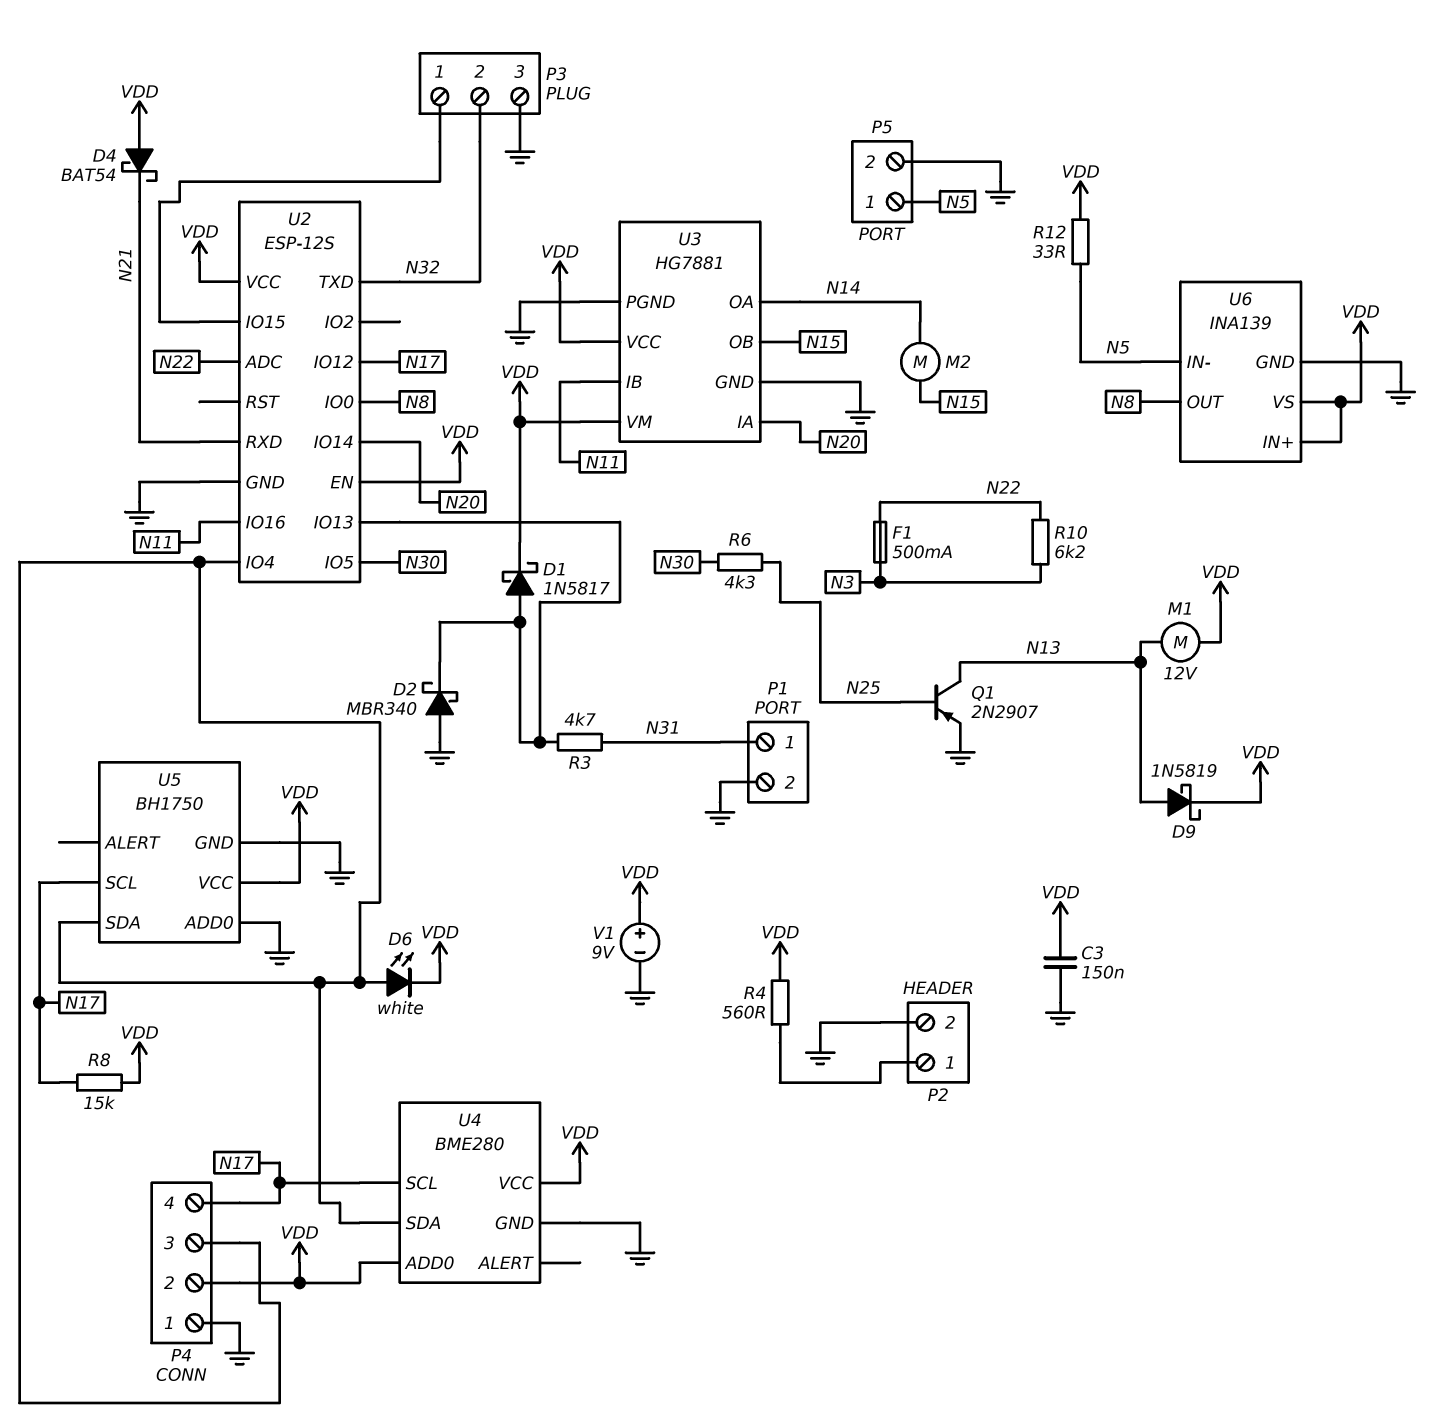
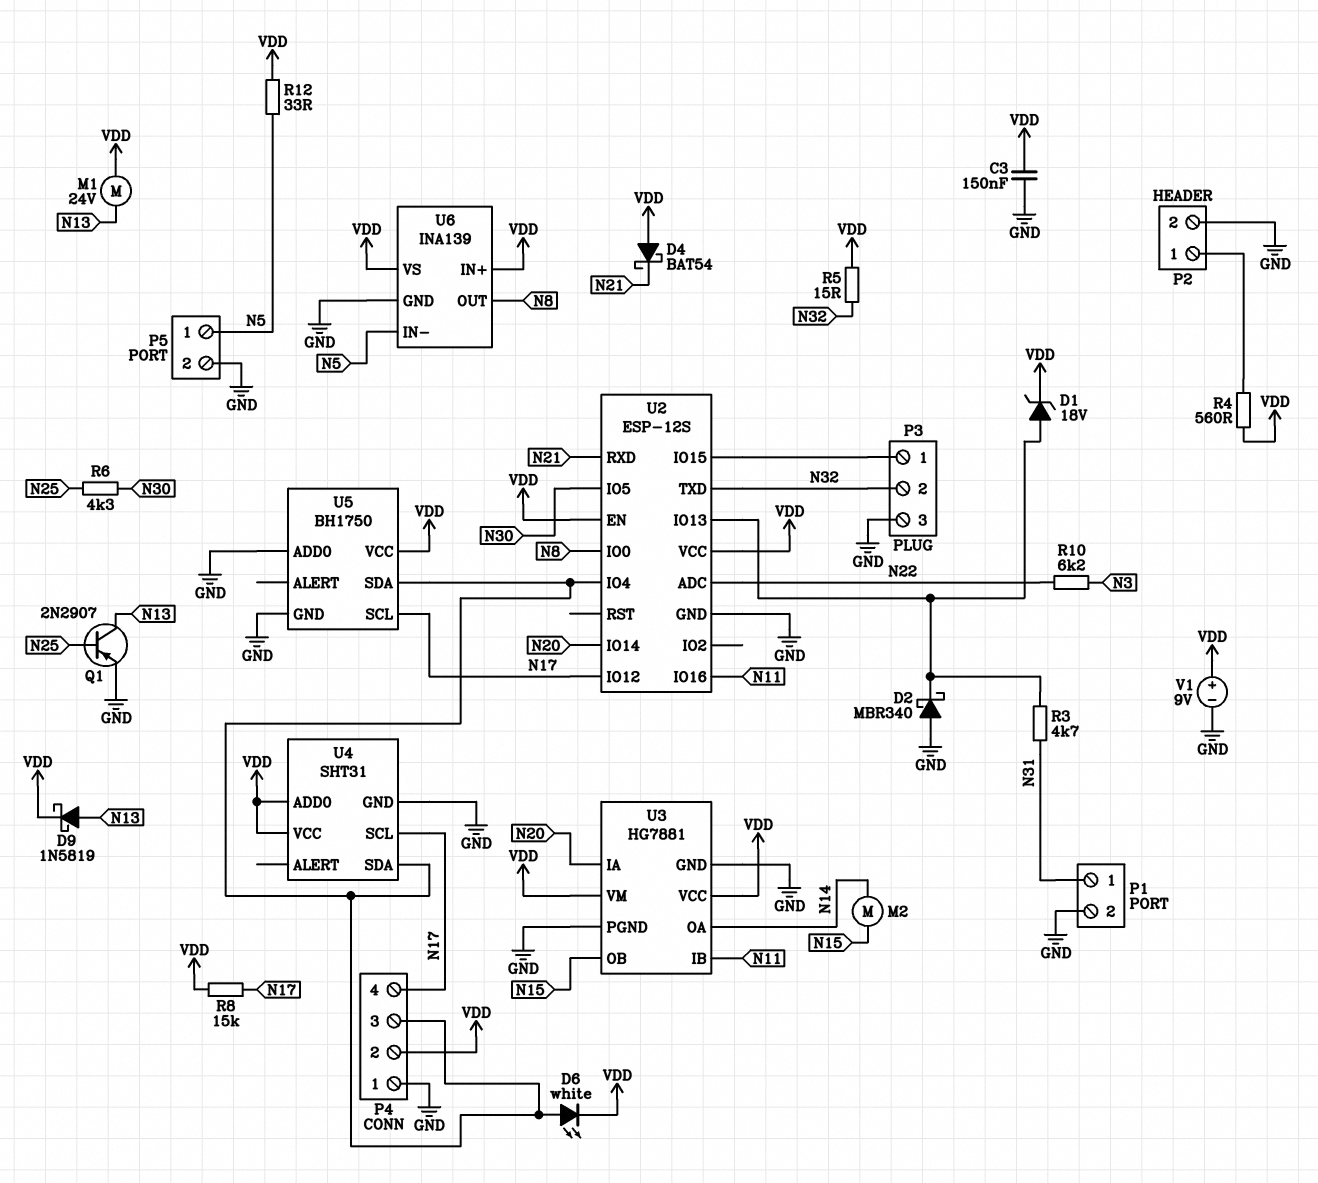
D1: schottky 1N5817 (A U2/IO13, K VDD) -> zener 18V (A U2/IO13, K VDD)
F1: 500mA (N3, N22) -> none
M1: motor 12V (N13, VDD) -> motor 24V (N13, VDD)
R5: none -> 15 (N32, VDD)
U4: BME280 -> SHT31

